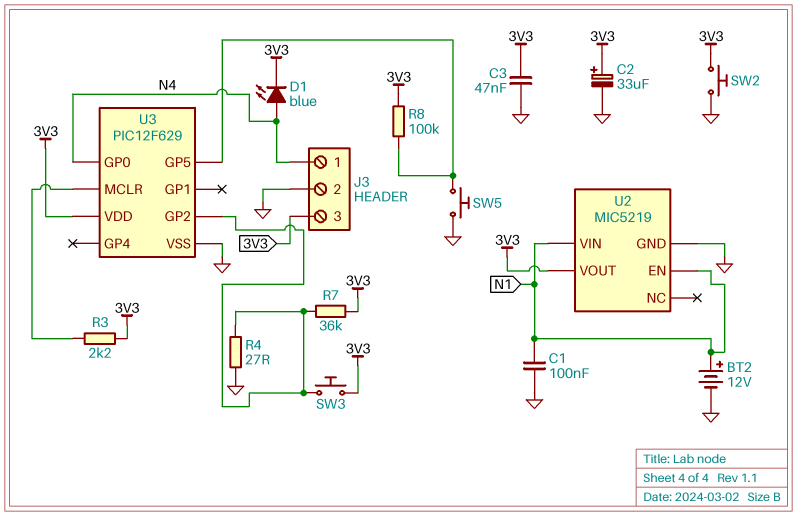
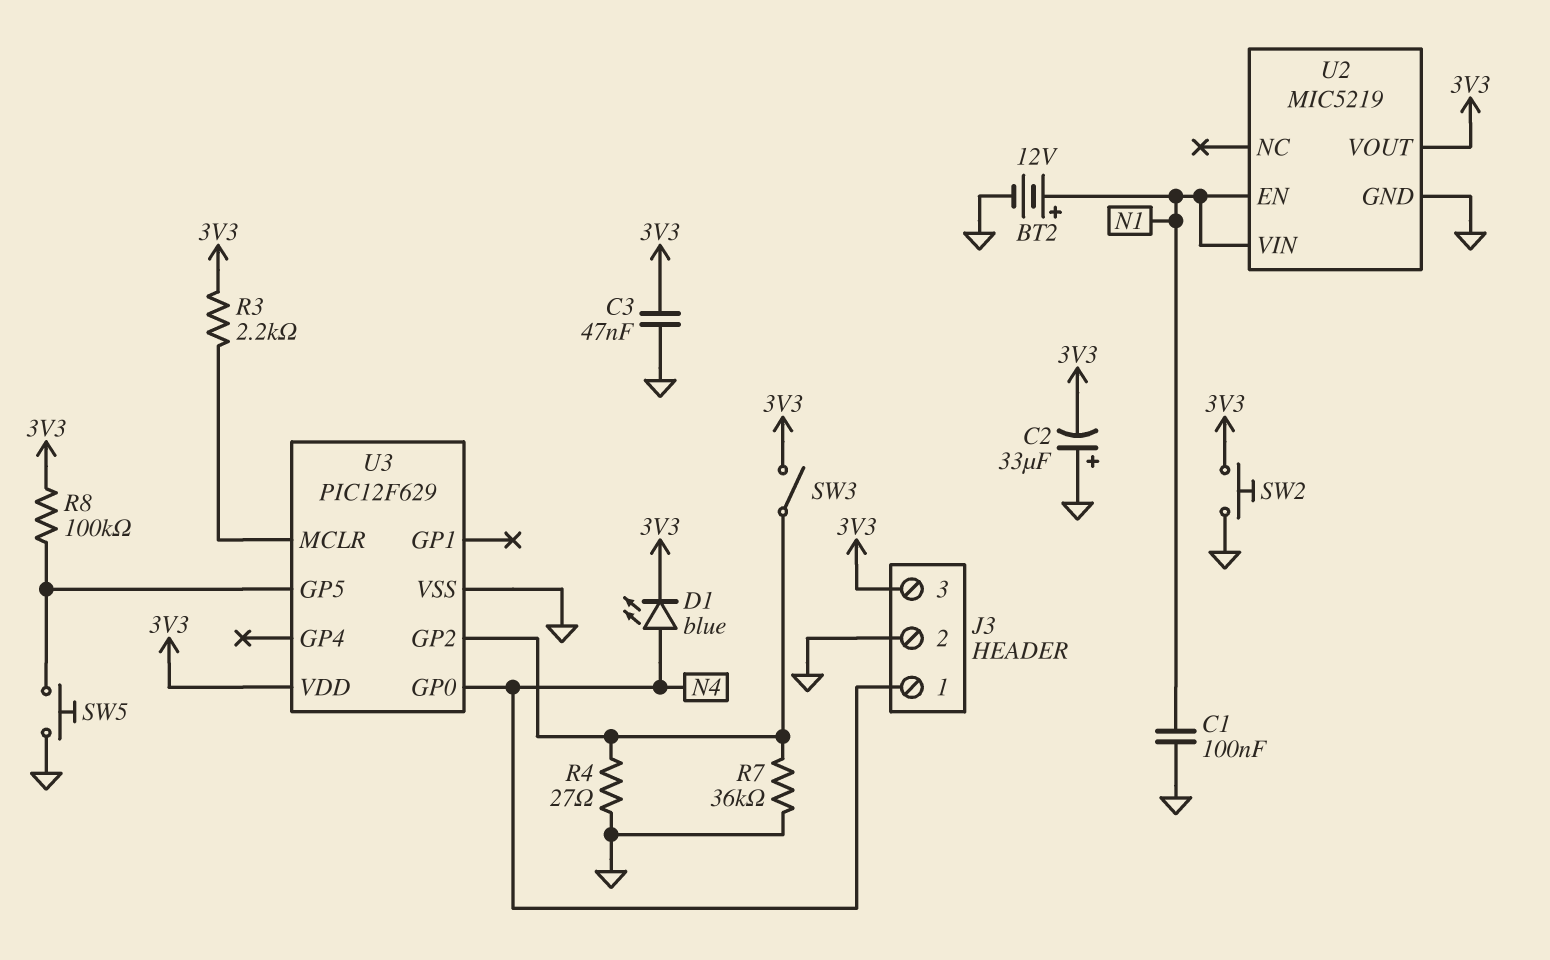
C2: 33uF (plus 3V3, minus GND) -> 33uF (plus GND, minus 3V3)
R7: 36k (3V3, U3/GP2) -> 36k (GND, U3/GP2)
SW3: button (3V3, U3/GP2) -> switch (3V3, U3/GP2)

